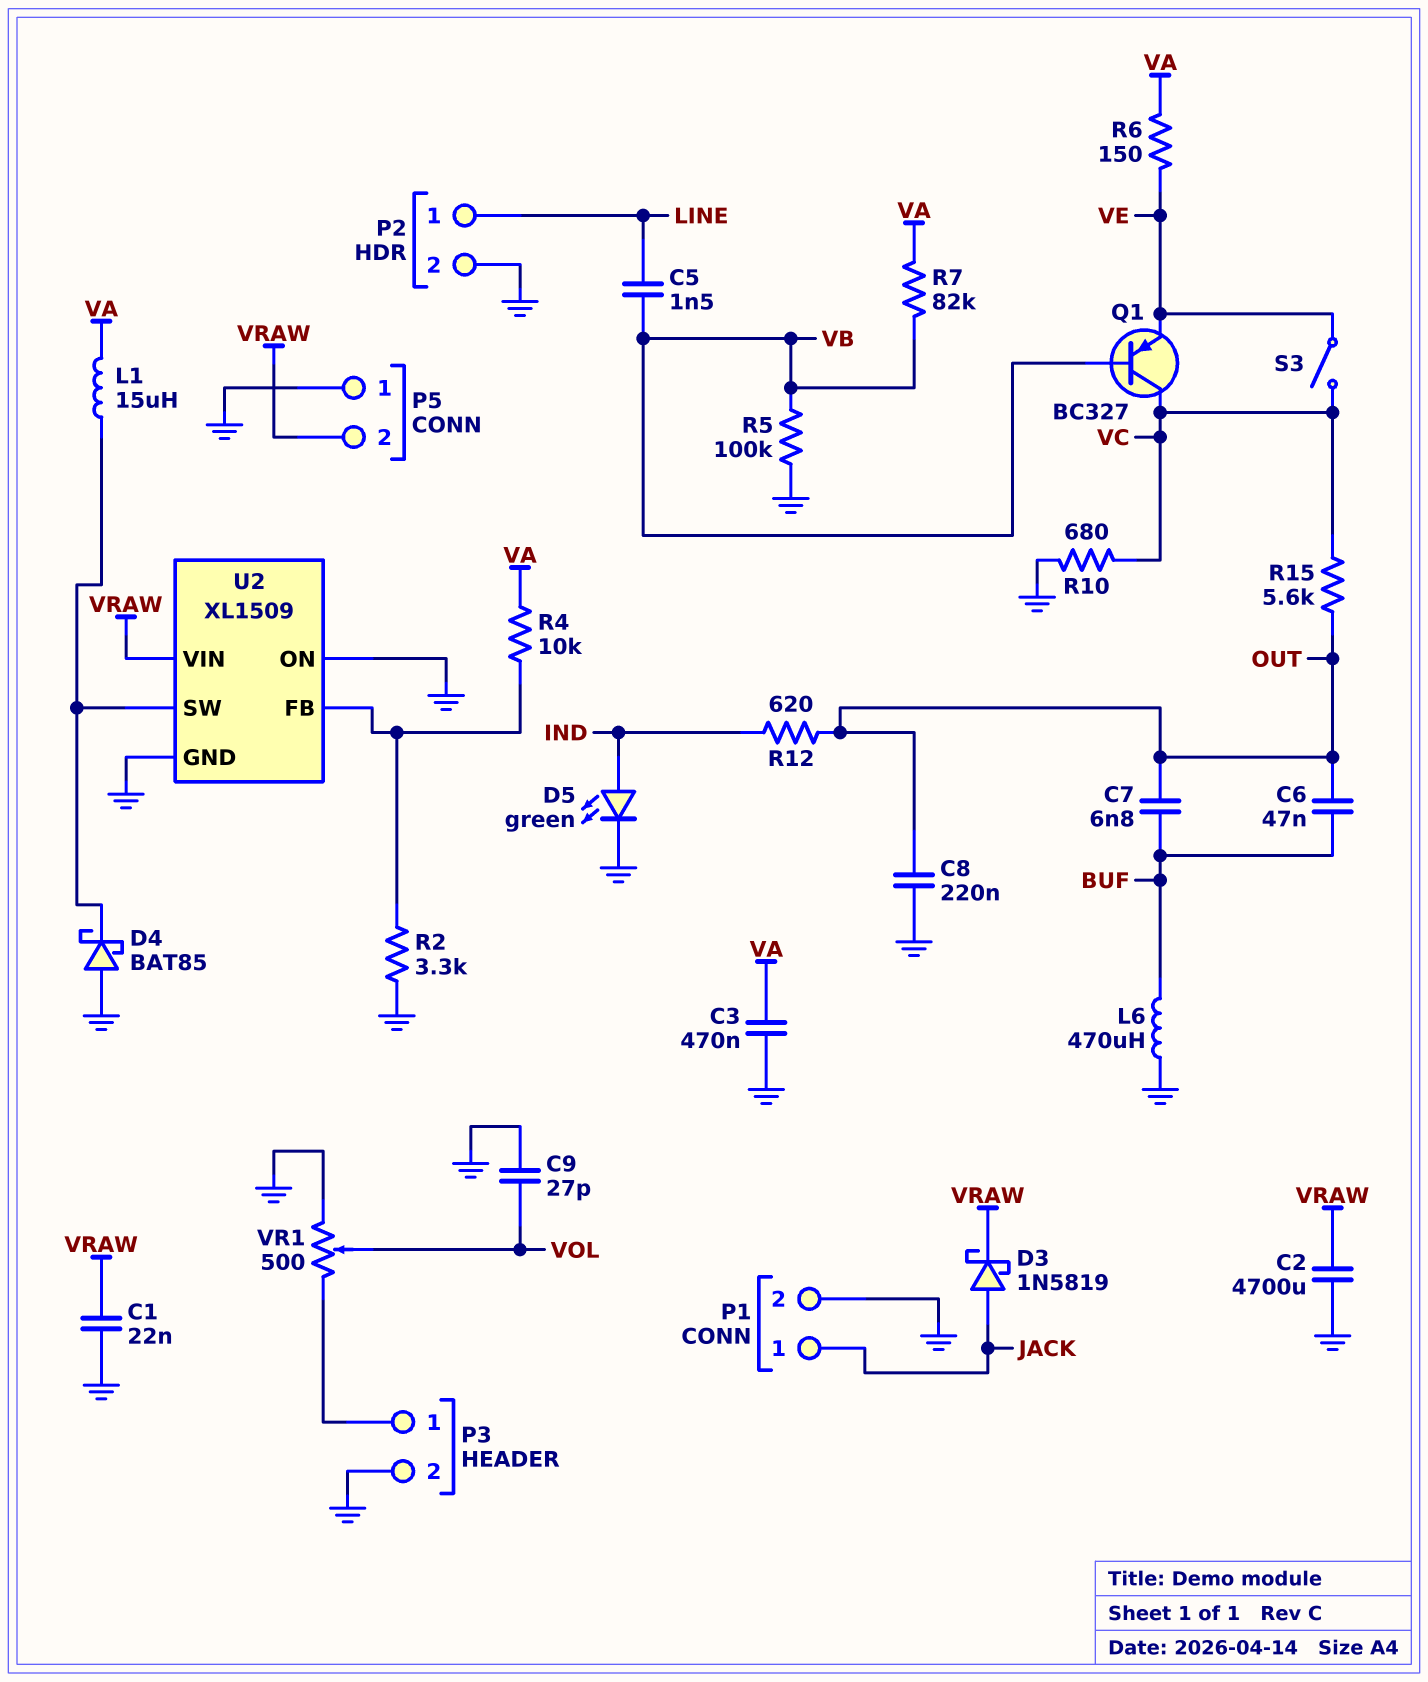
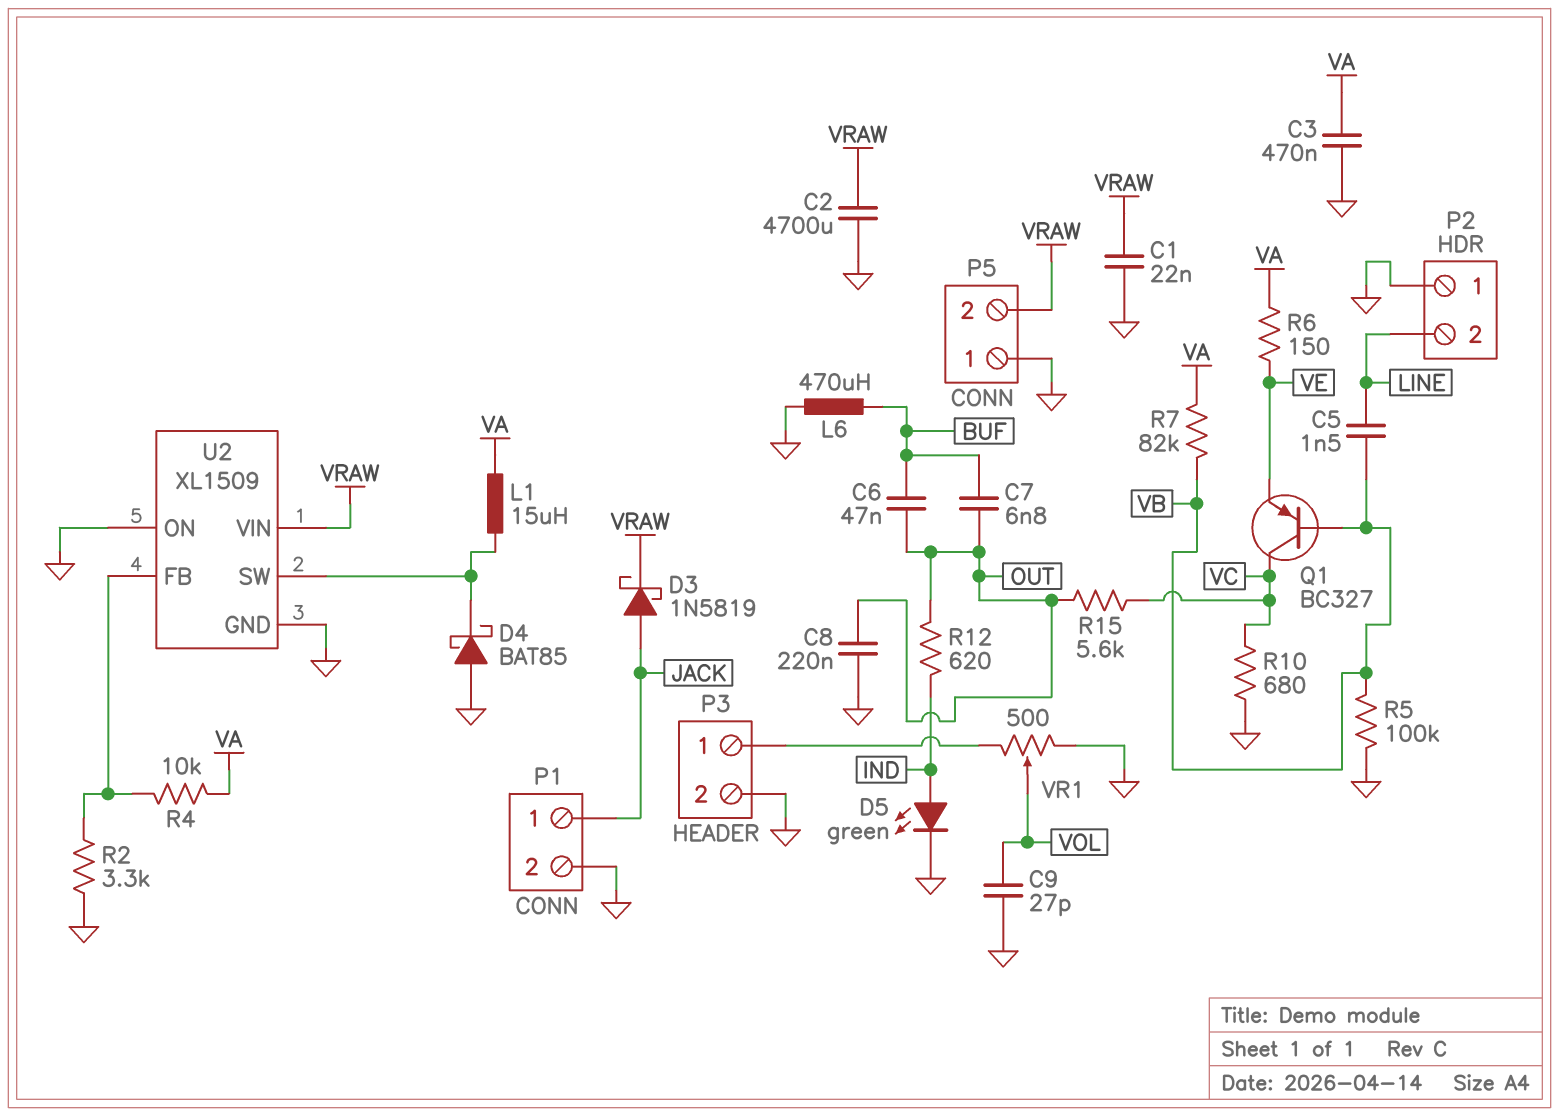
P2 pin 1: LINE -> GND
P2 pin 2: GND -> LINE
S3: switch (VC, VE) -> none

